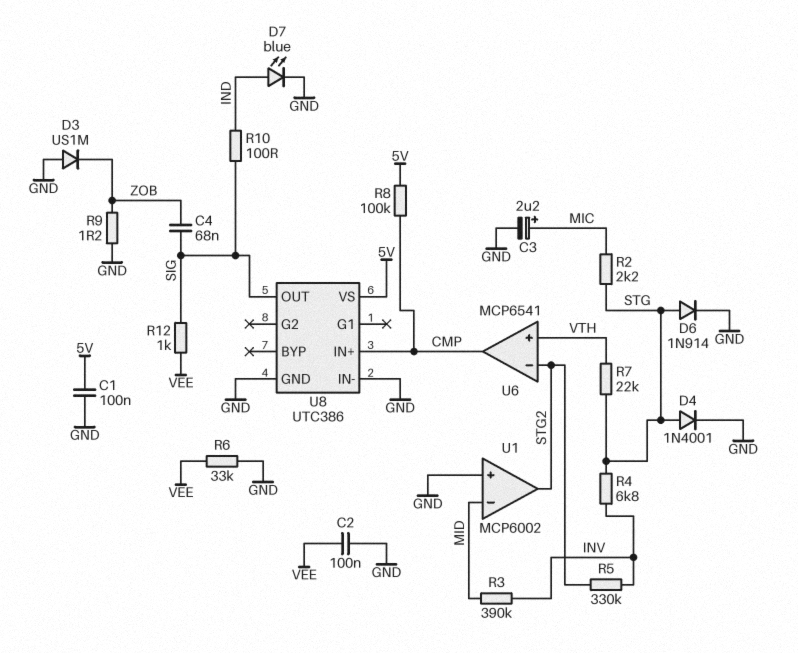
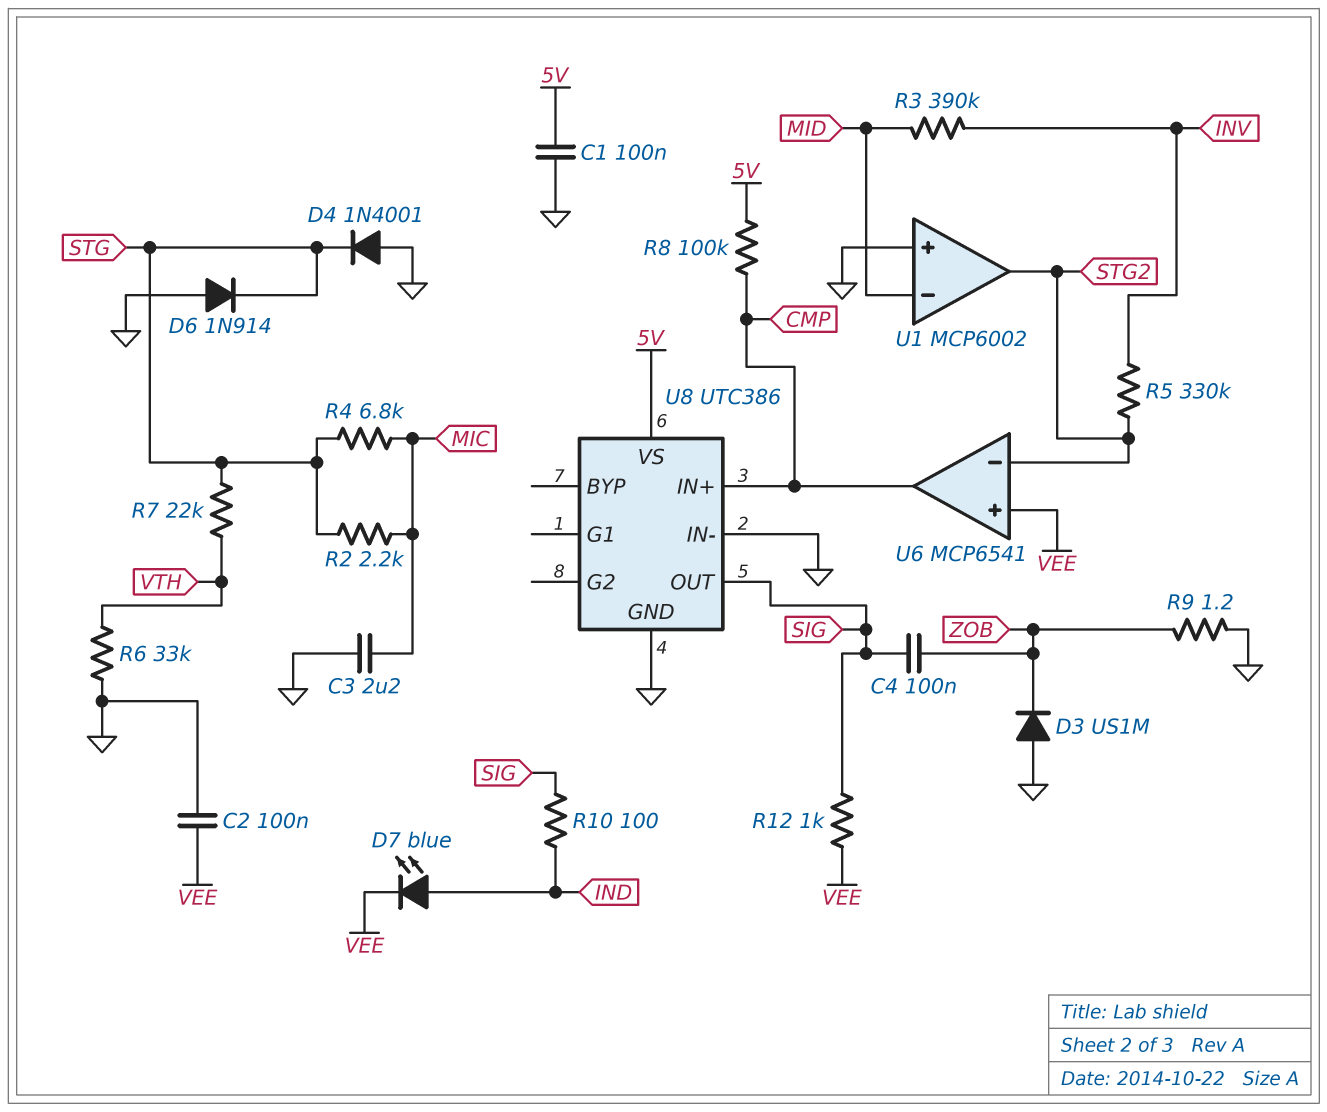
C3: 2.2uF (plus MIC, minus GND) -> 2.2uF (GND, MIC)
C4: 68nF (SIG, ZOB) -> 100nF (SIG, ZOB)
D4: diode 1N4001 (A STG, K GND) -> diode 1N4001 (A GND, K STG)
D6: diode 1N914 (A STG, K GND) -> diode 1N914 (A GND, K STG)
D7: LED blue (A IND, K GND) -> LED blue (A IND, K VEE)
R4: 6.8k (INV, STG) -> 6.8k (MIC, STG)
R6: 33k (GND, VEE) -> 33k (GND, VTH)
U6 pin in+: VTH -> VEE

